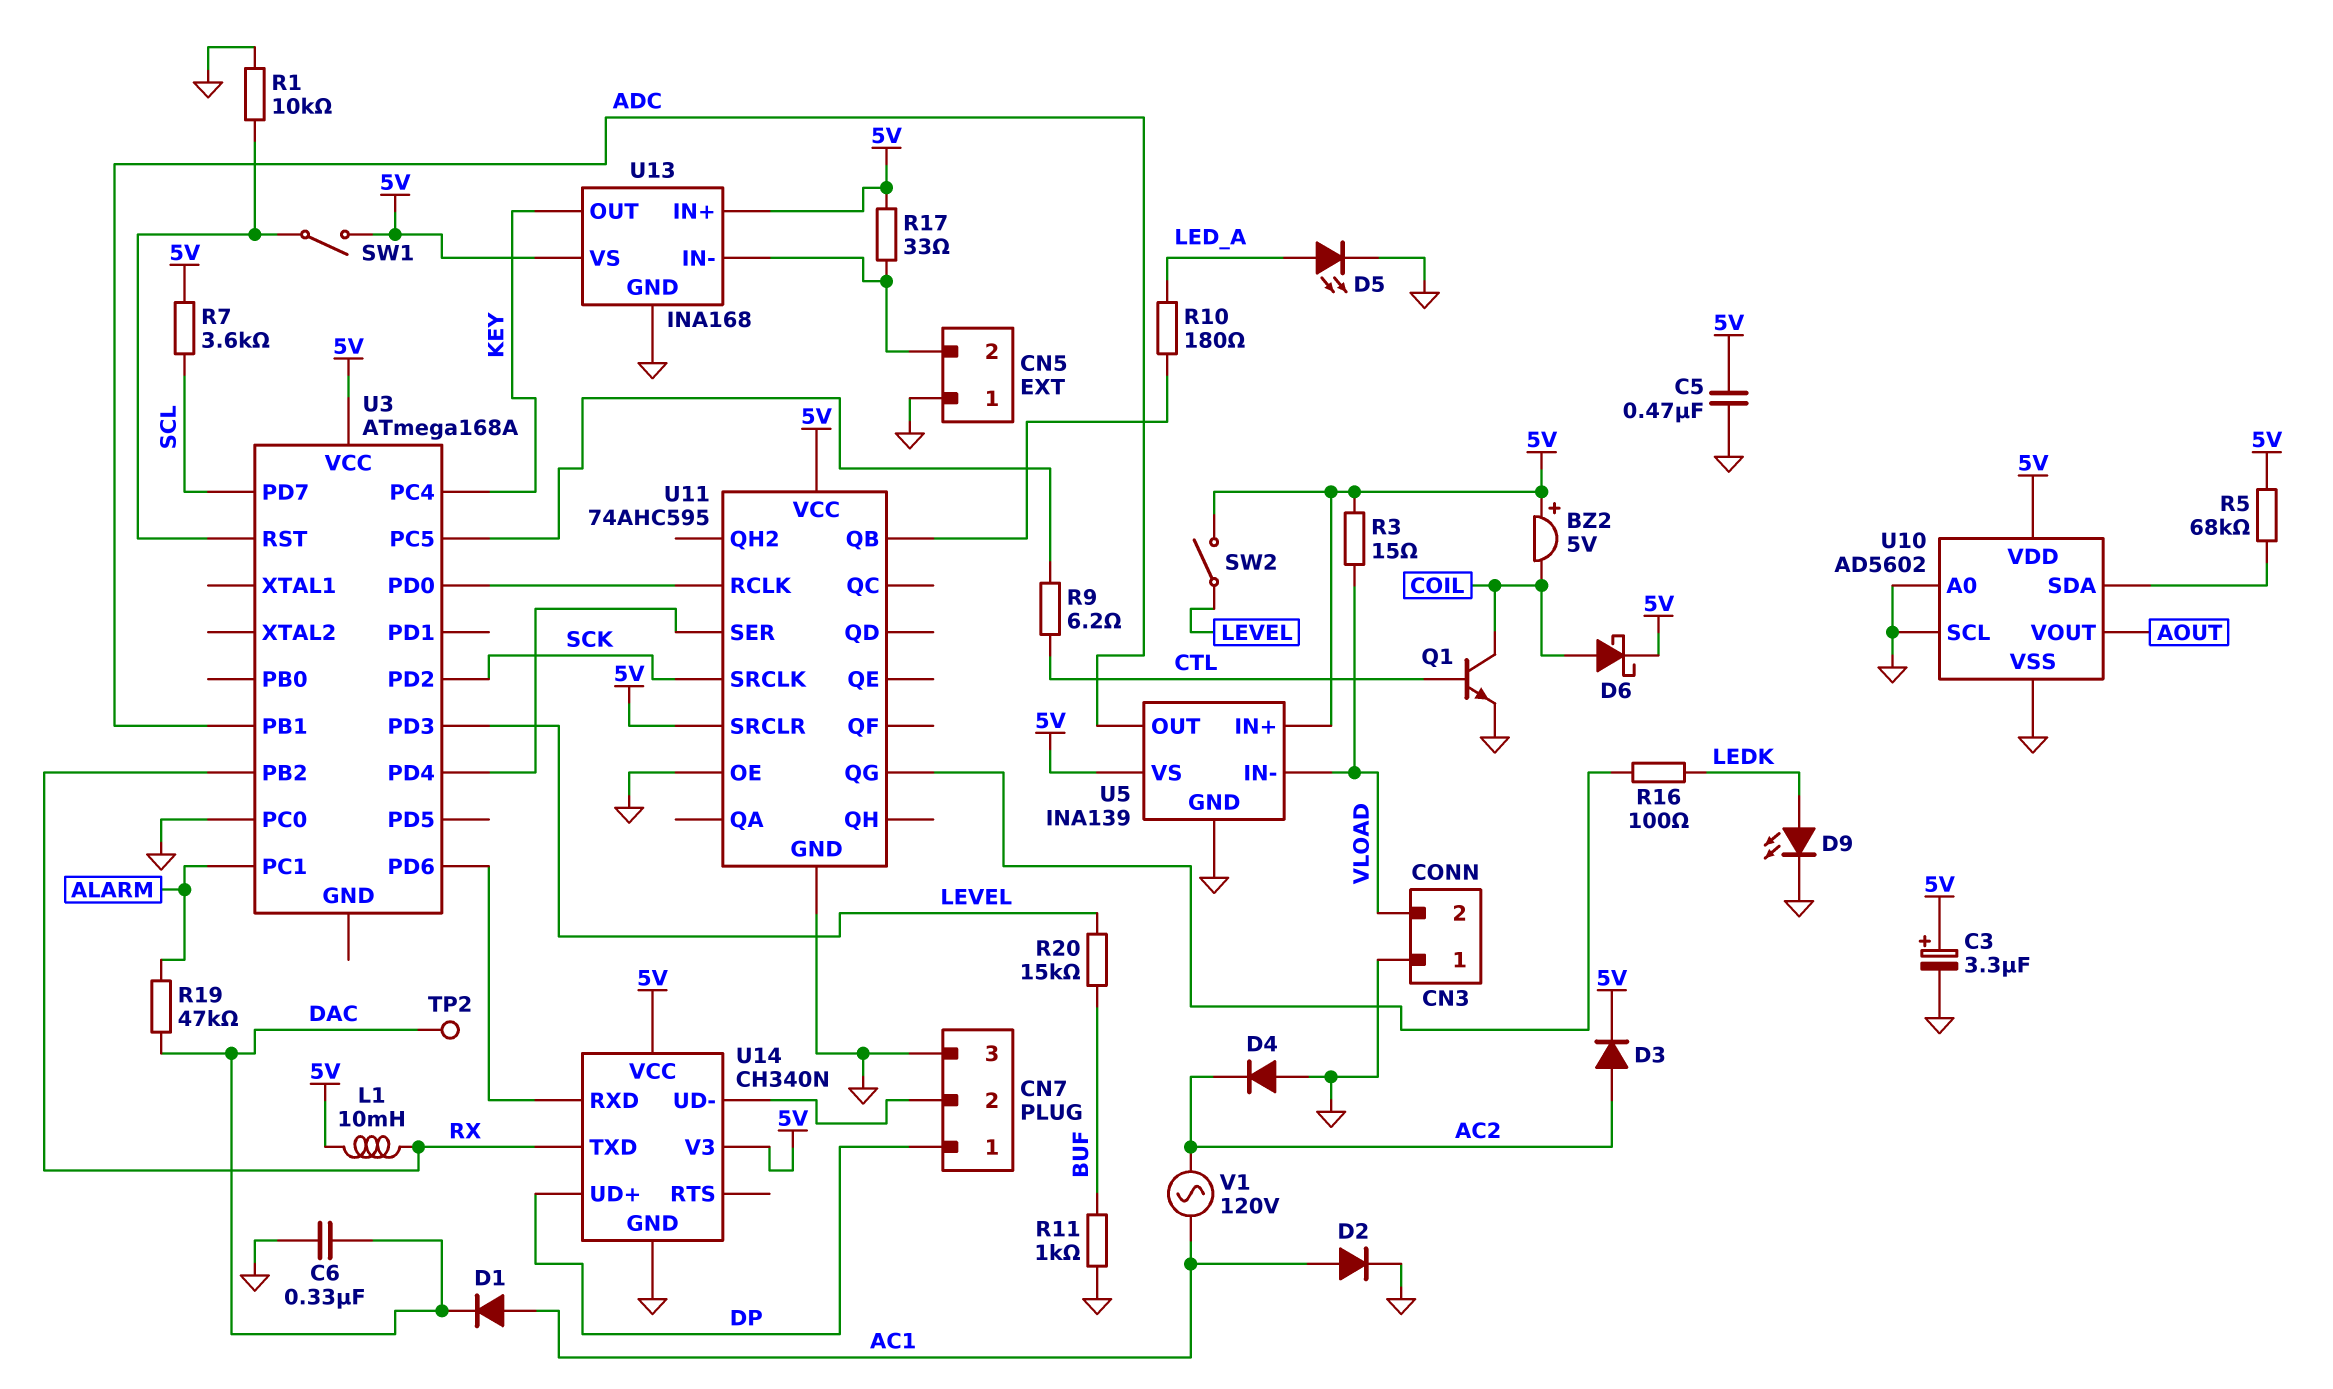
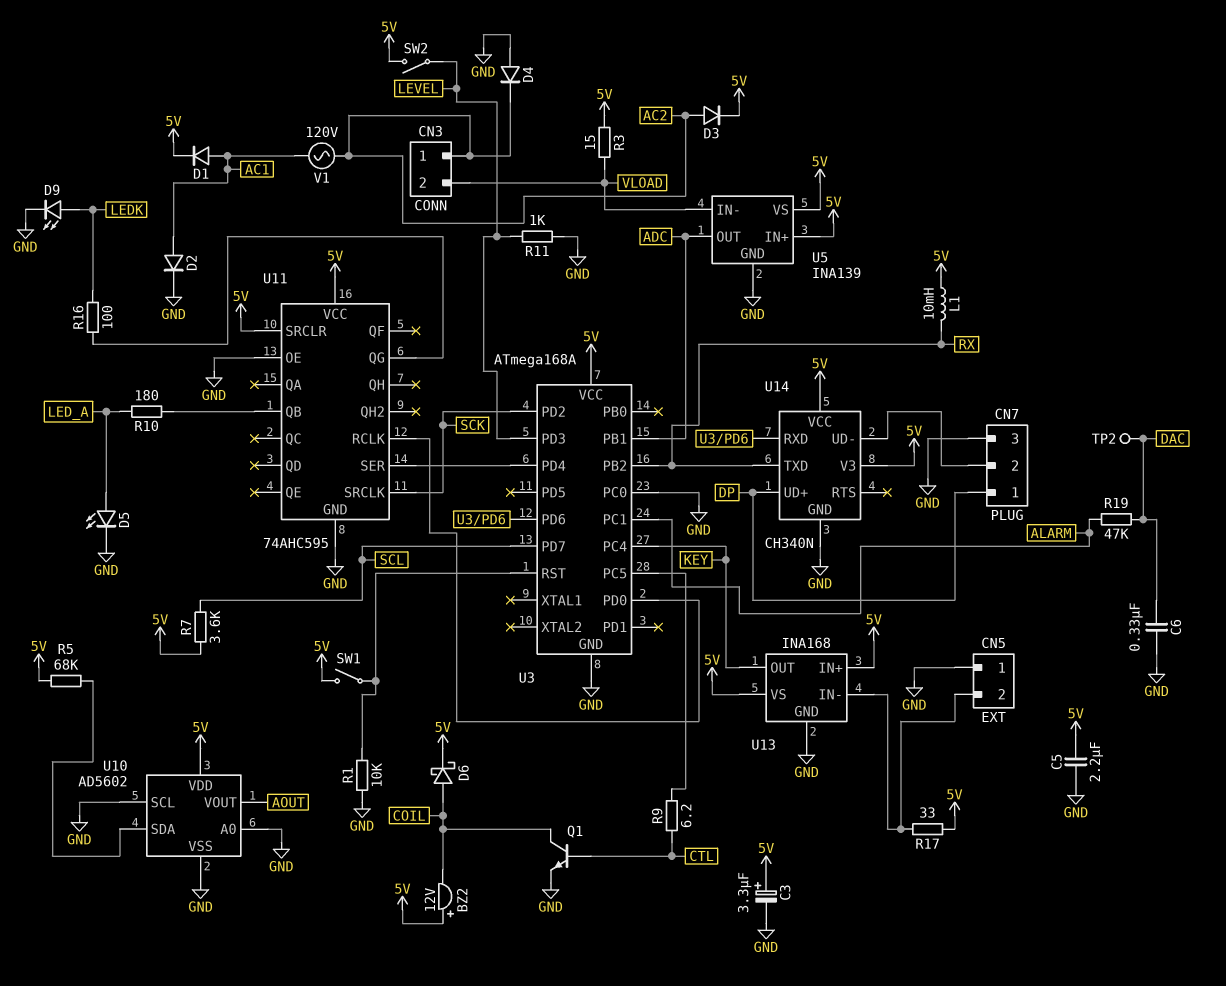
BZ2: buzzer 5V (plus 5V, minus COIL) -> buzzer 12V (plus 5V, minus COIL)
C5: 470nF (5V, GND) -> 2.2uF (5V, GND)
CN3 pin 1: GND -> AC2
D1: diode (A AC1, K DAC) -> diode (A AC1, K 5V)
R11: 1k (BUF, GND) -> 1k (GND, LEVEL)
R20: 15k (BUF, LEVEL) -> none
U3 pin GND: none -> GND

